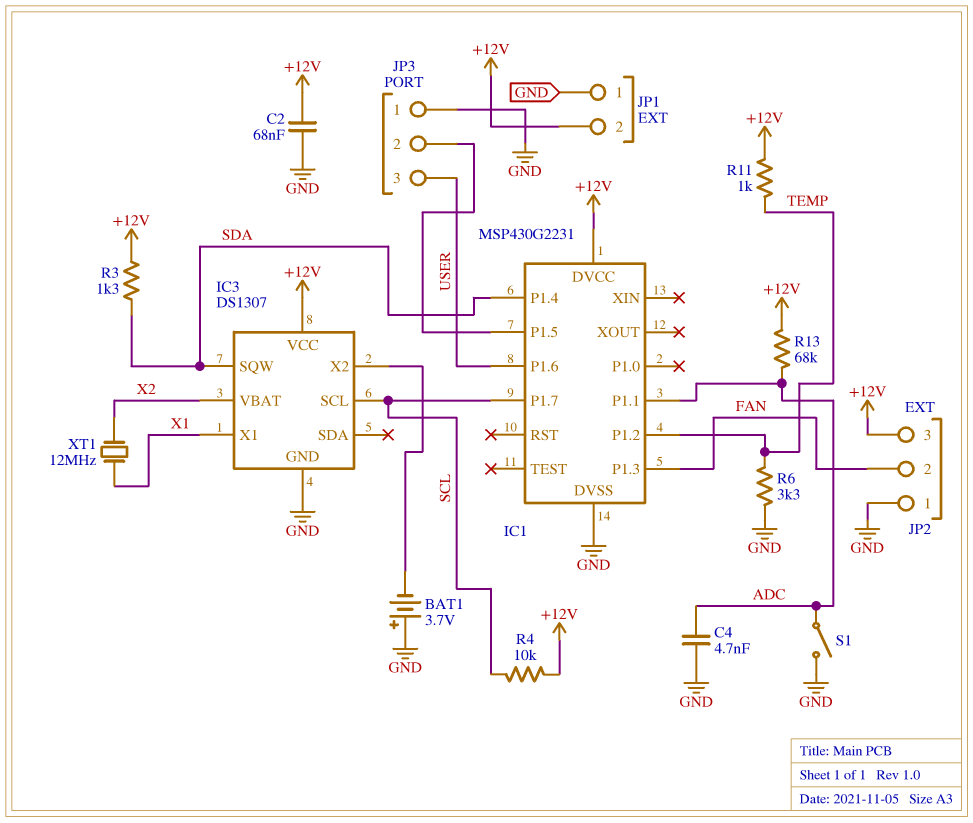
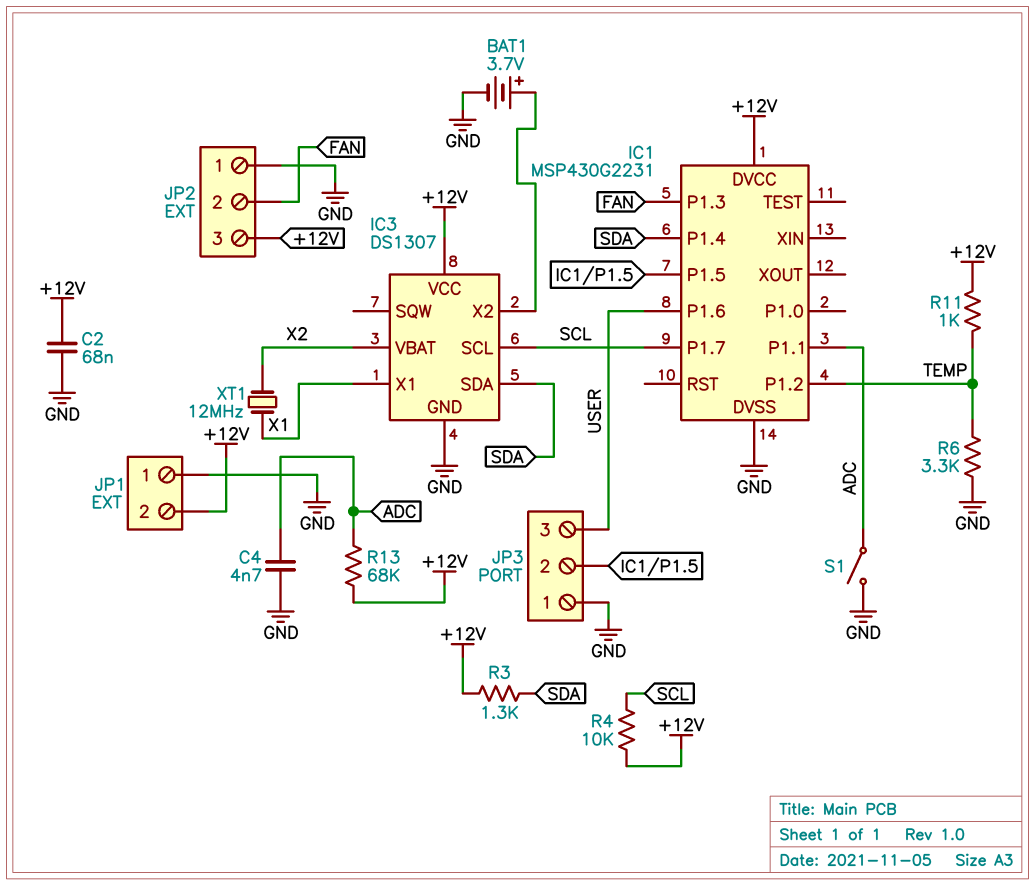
BAT1: 3.7V (plus GND, minus IC3/X2) -> 3.7V (plus IC3/X2, minus GND)
IC3 pin SDA: none -> SDA
IC3 pin SQW: SDA -> none

